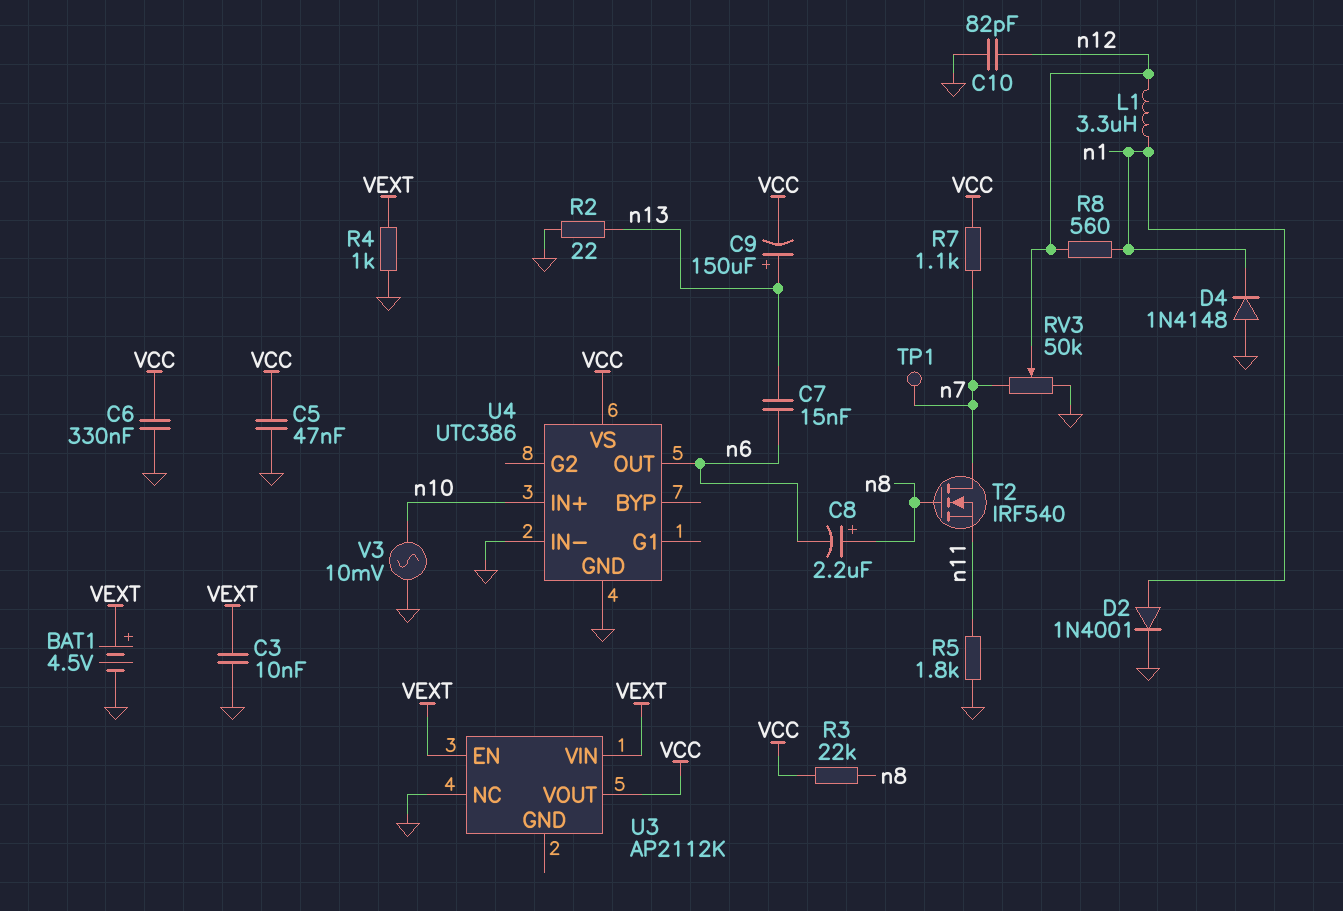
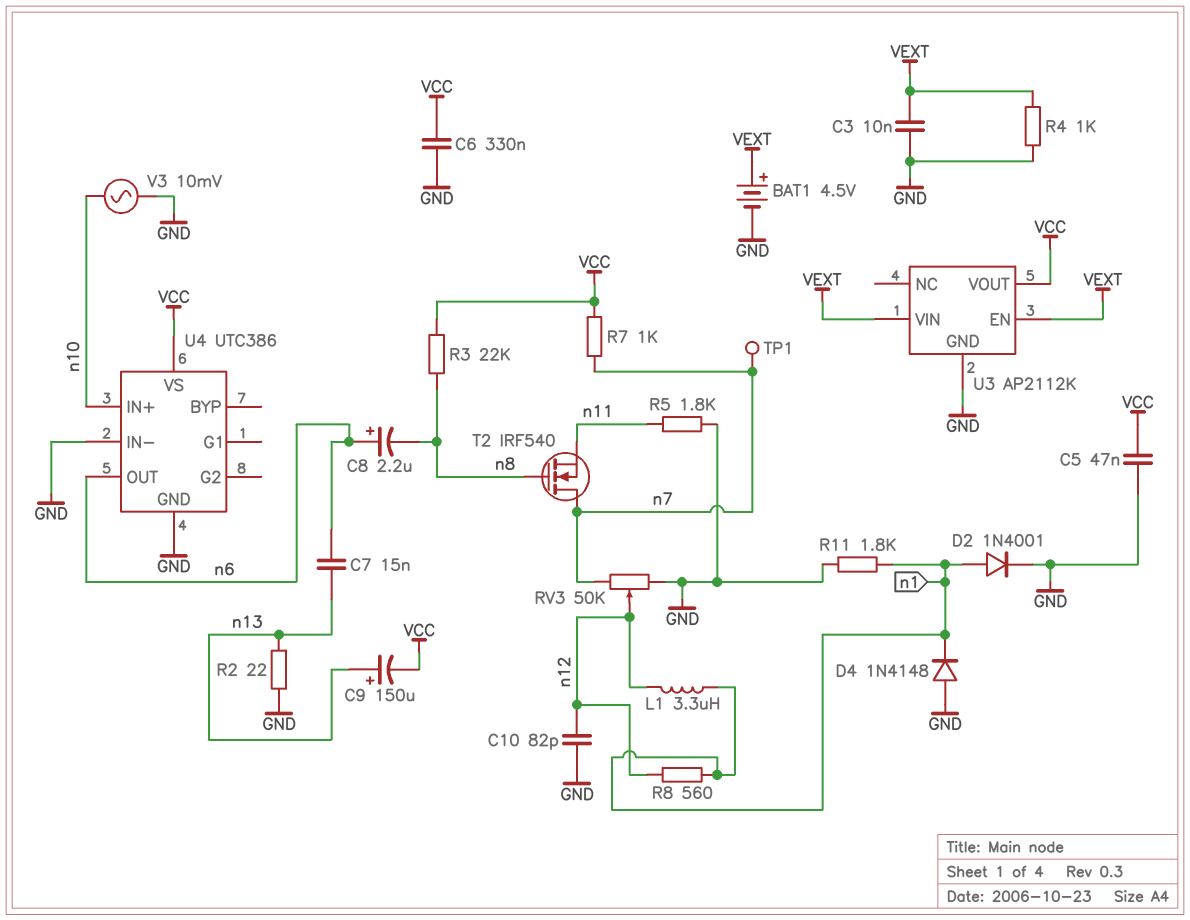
C8: 2.2uF (plus n8, minus n6) -> 2.2uF (plus n6, minus n8)
R7: 1.1k (VCC, n7) -> 1k (VCC, n7)
R11: none -> 1.8k (GND, n1)
U3 pin GND: none -> GND
U3 pin NC: GND -> none

